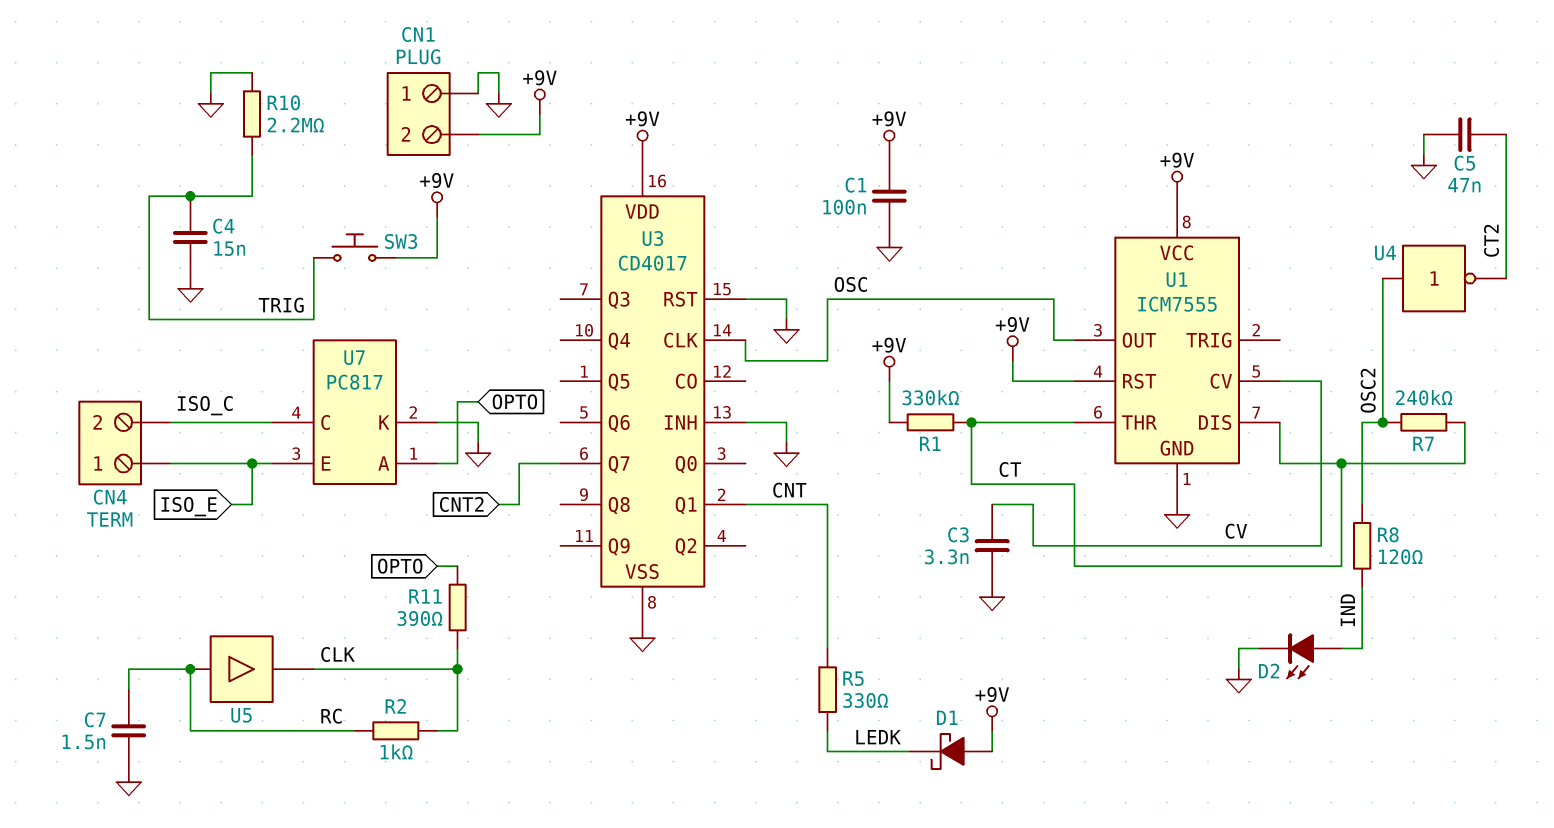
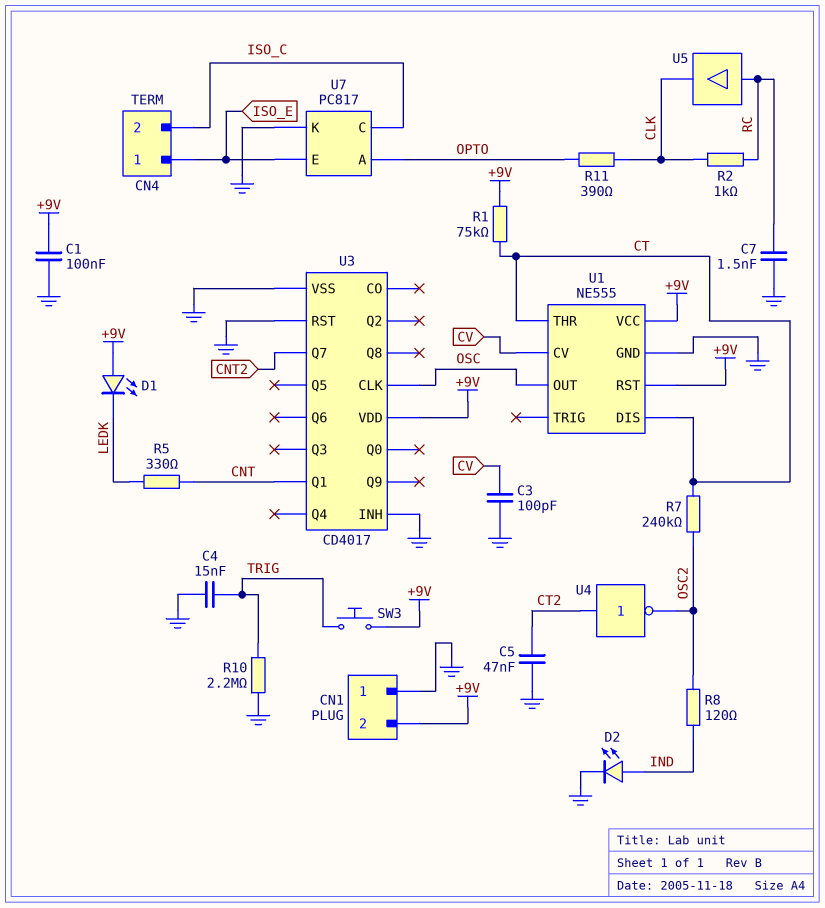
C3: 3.3nF (CV, GND) -> 100pF (CV, GND)
D1: schottky (A +9V, K LEDK) -> LED (A +9V, K LEDK)
R1: 330k (+9V, CT) -> 75k (+9V, CT)
U1: ICM7555 -> NE555
U4: NOT (in OSC2, out CT2) -> NOT (in CT2, out OSC2)

